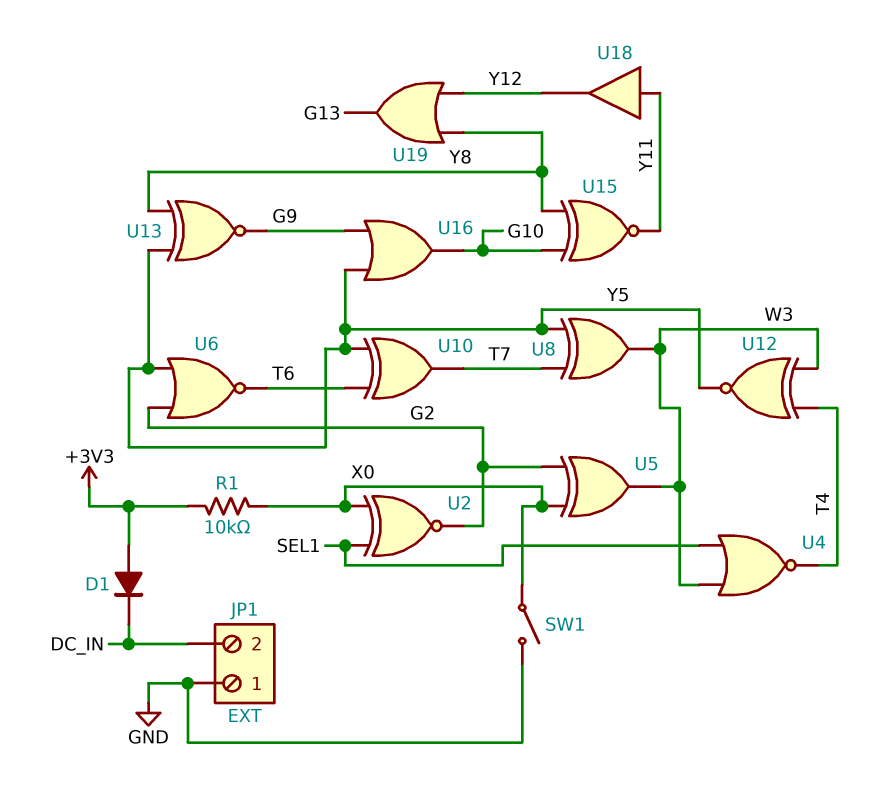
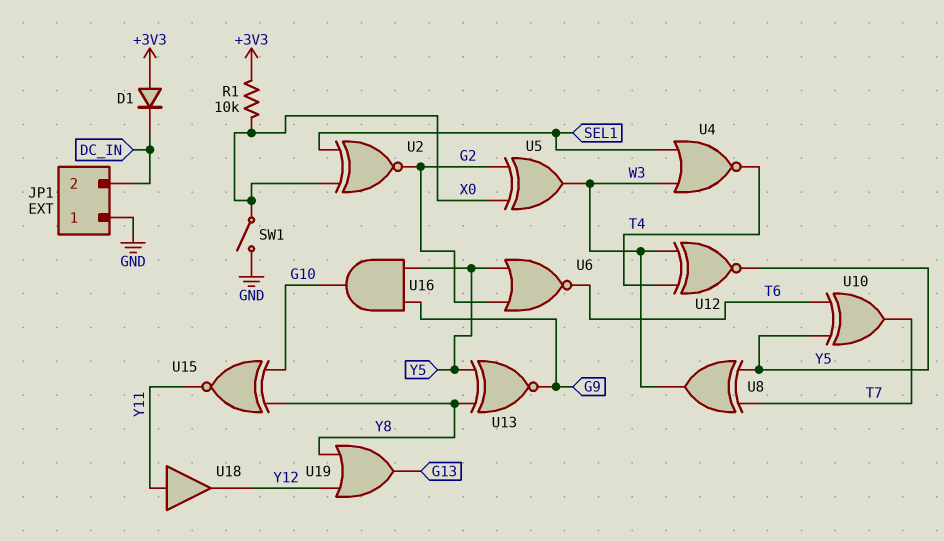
U16: OR (in G9, in Y5, out G10) -> AND (in G9, in Y5, out G10)

